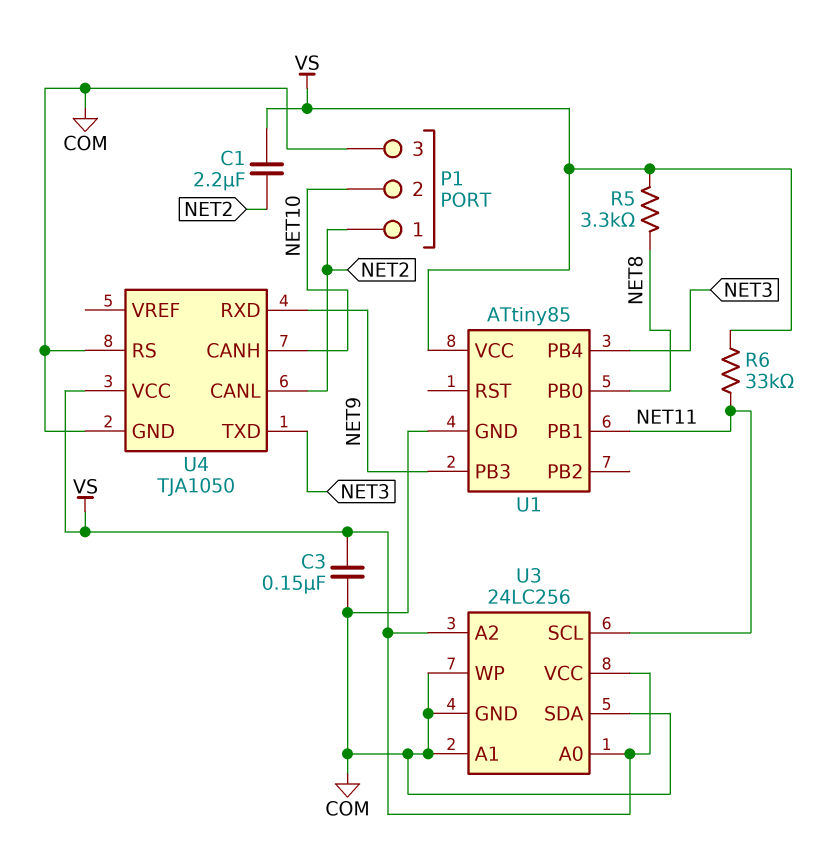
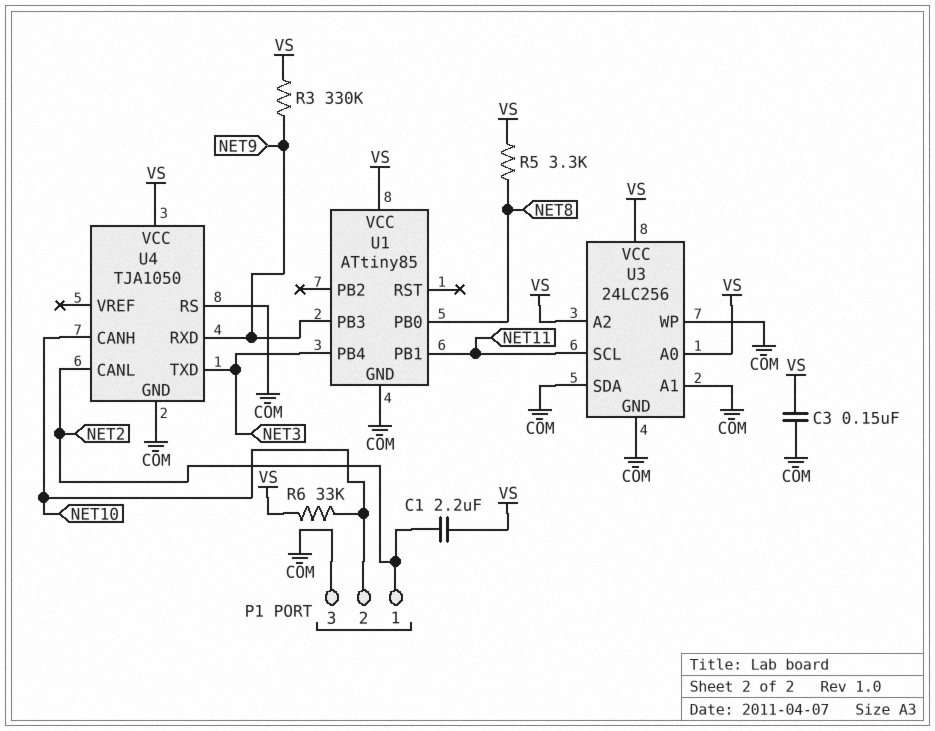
R3: none -> 330k (NET9, VS)
R6: 33k (NET11, VS) -> 33k (NET10, VS)

